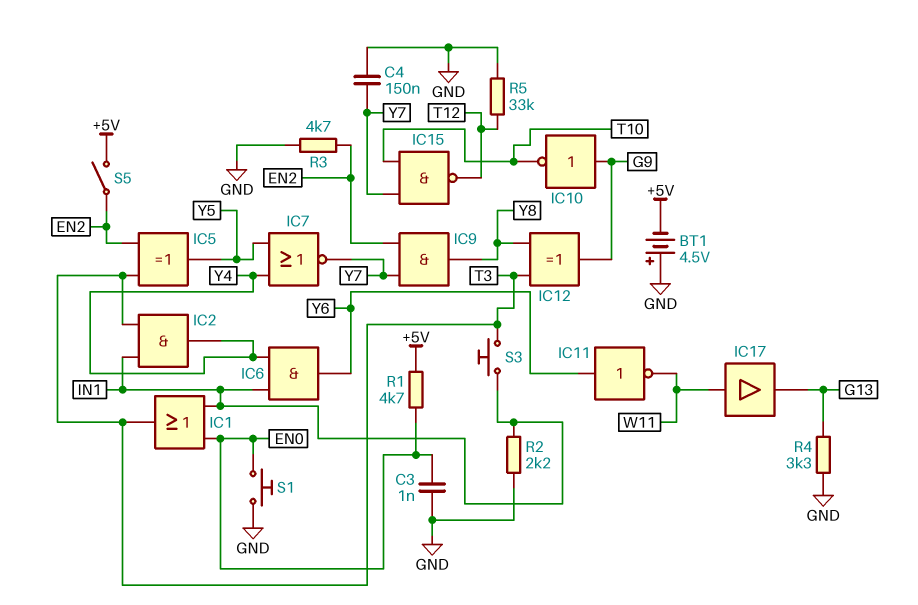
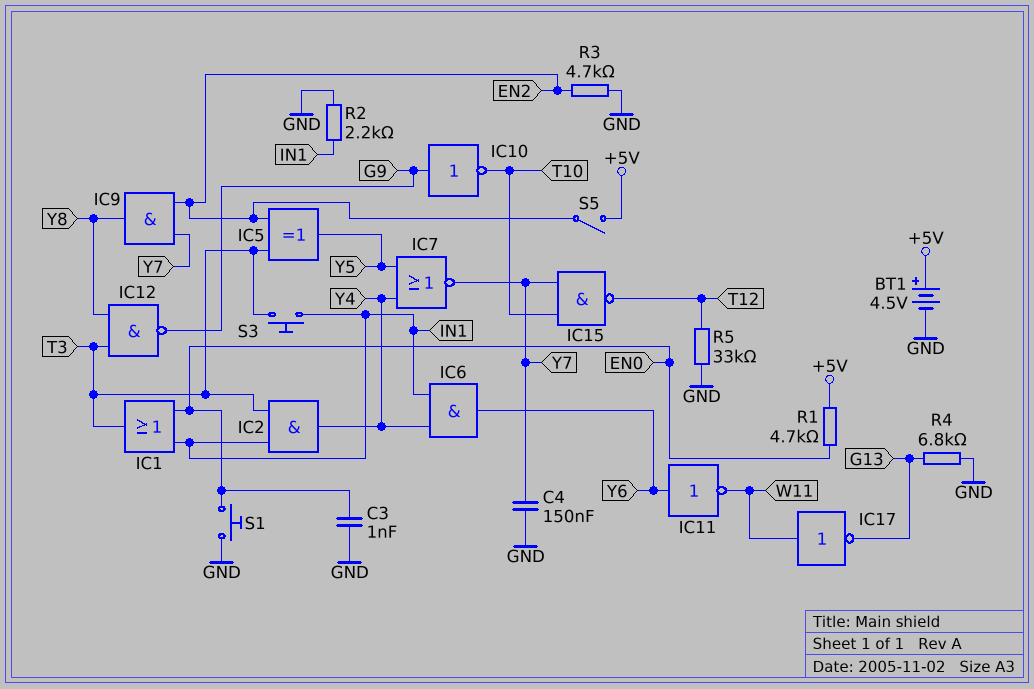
BT1: 4.5V (plus GND, minus +5V) -> 4.5V (plus +5V, minus GND)
IC12: XOR (in T3, in Y8, out G9) -> NAND (in T3, in Y8, out G9)
IC17: buffer (in W11, out G13) -> NOT (in W11, out G13)
R4: 3.3k (G13, GND) -> 6.8k (G13, GND)

